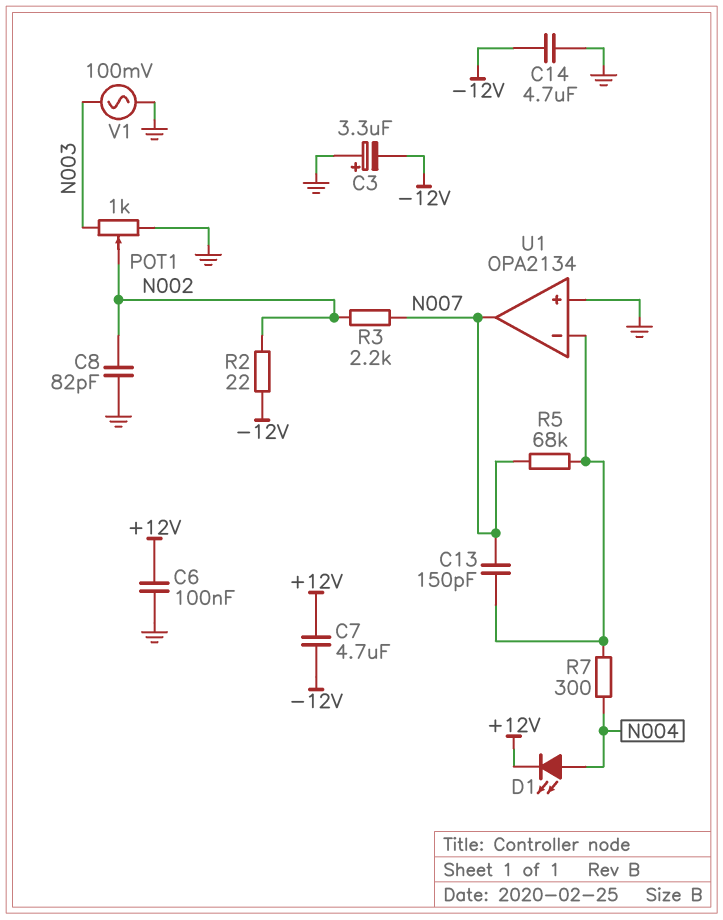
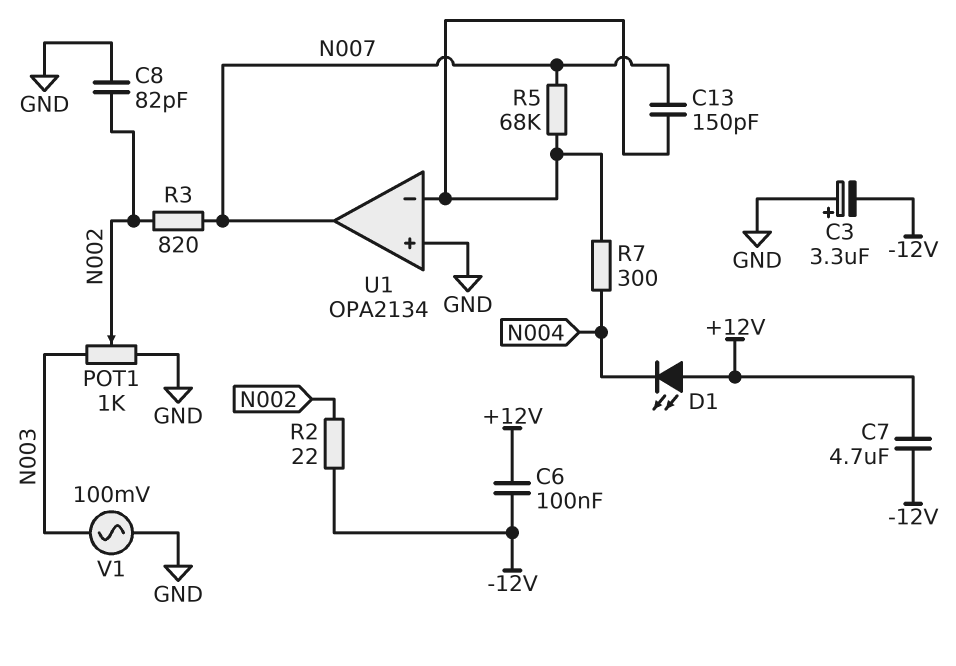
C6: 100nF (+12V, GND) -> 100nF (+12V, -12V)
C14: 4.7uF (-12V, GND) -> none
D1: LED (A N004, K +12V) -> LED (A +12V, K N004)
R3: 2.2k (N002, N007) -> 820 (N002, N007)

